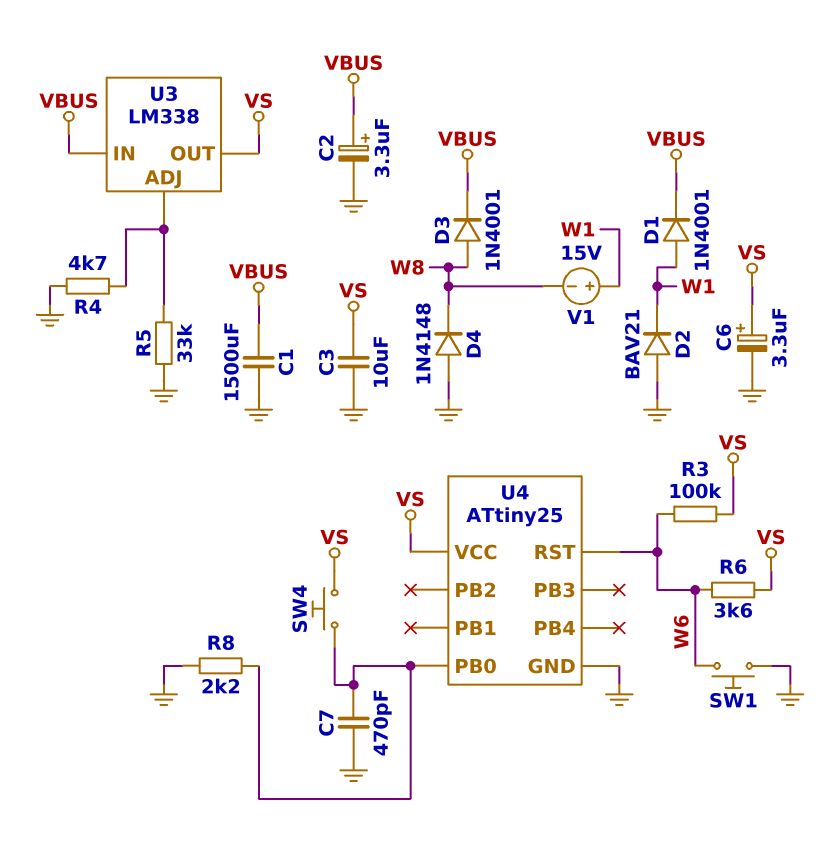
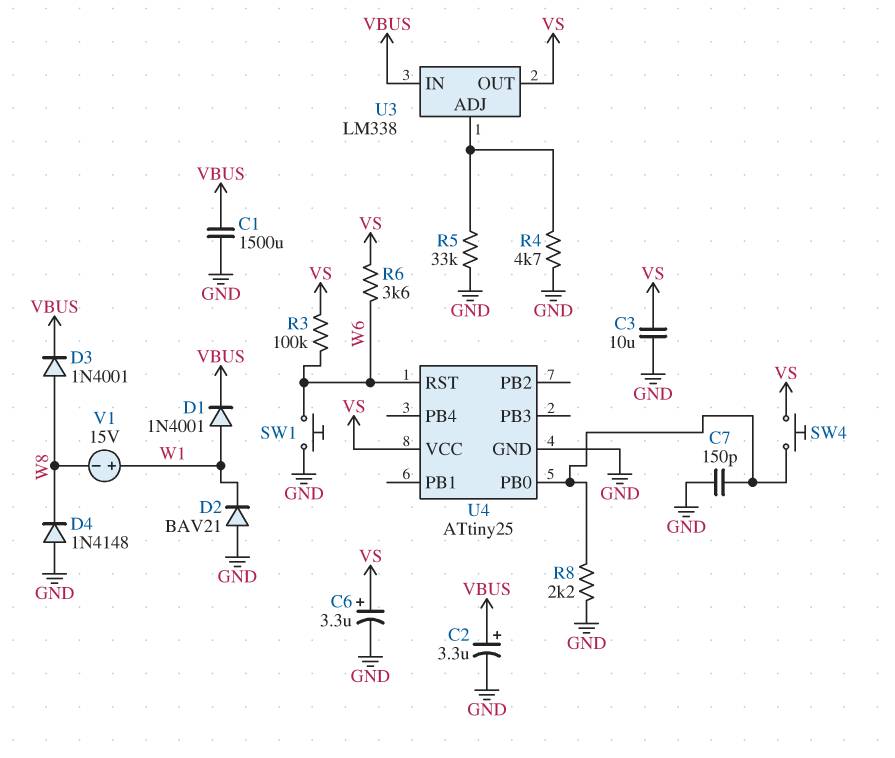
C7: 470pF (GND, U4/PB0) -> 150pF (GND, U4/PB0)

